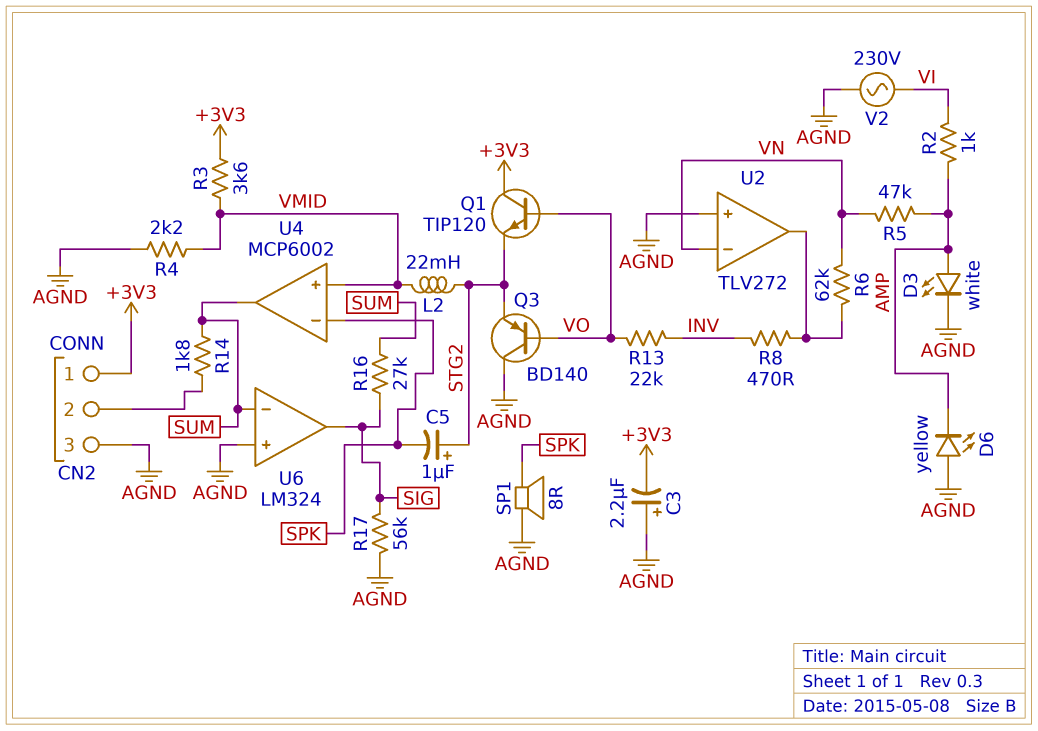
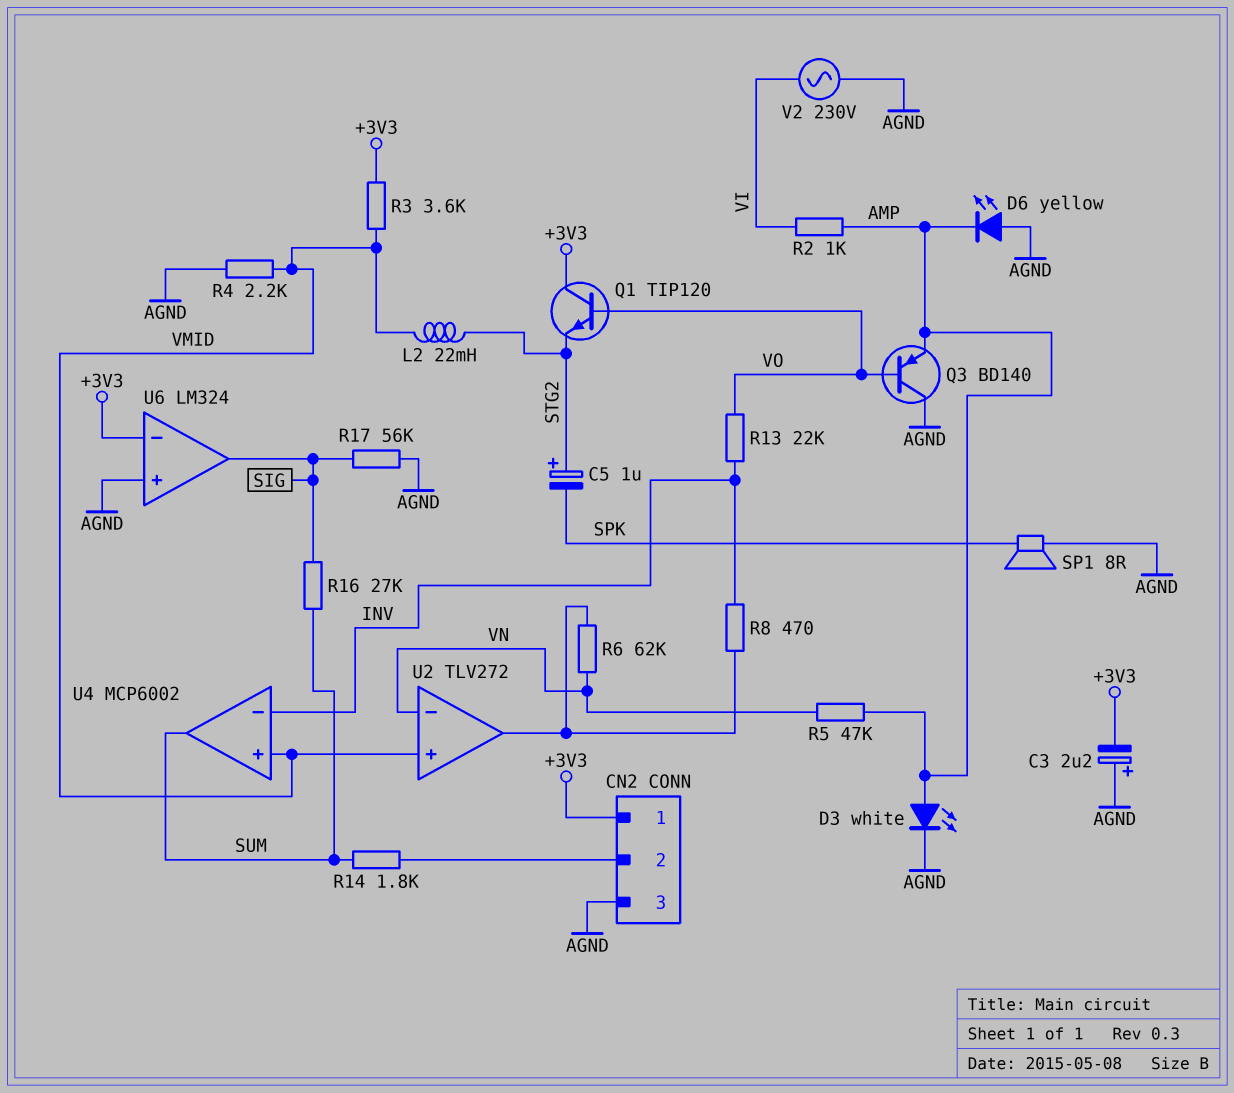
Q3: PNP BD140 (B VO, C AGND, E STG2) -> PNP BD140 (B VO, C AGND, E AMP)
U2 pin in+: AGND -> VMID
U4 pin in-: SPK -> INV
U6 pin in-: SUM -> +3V3

